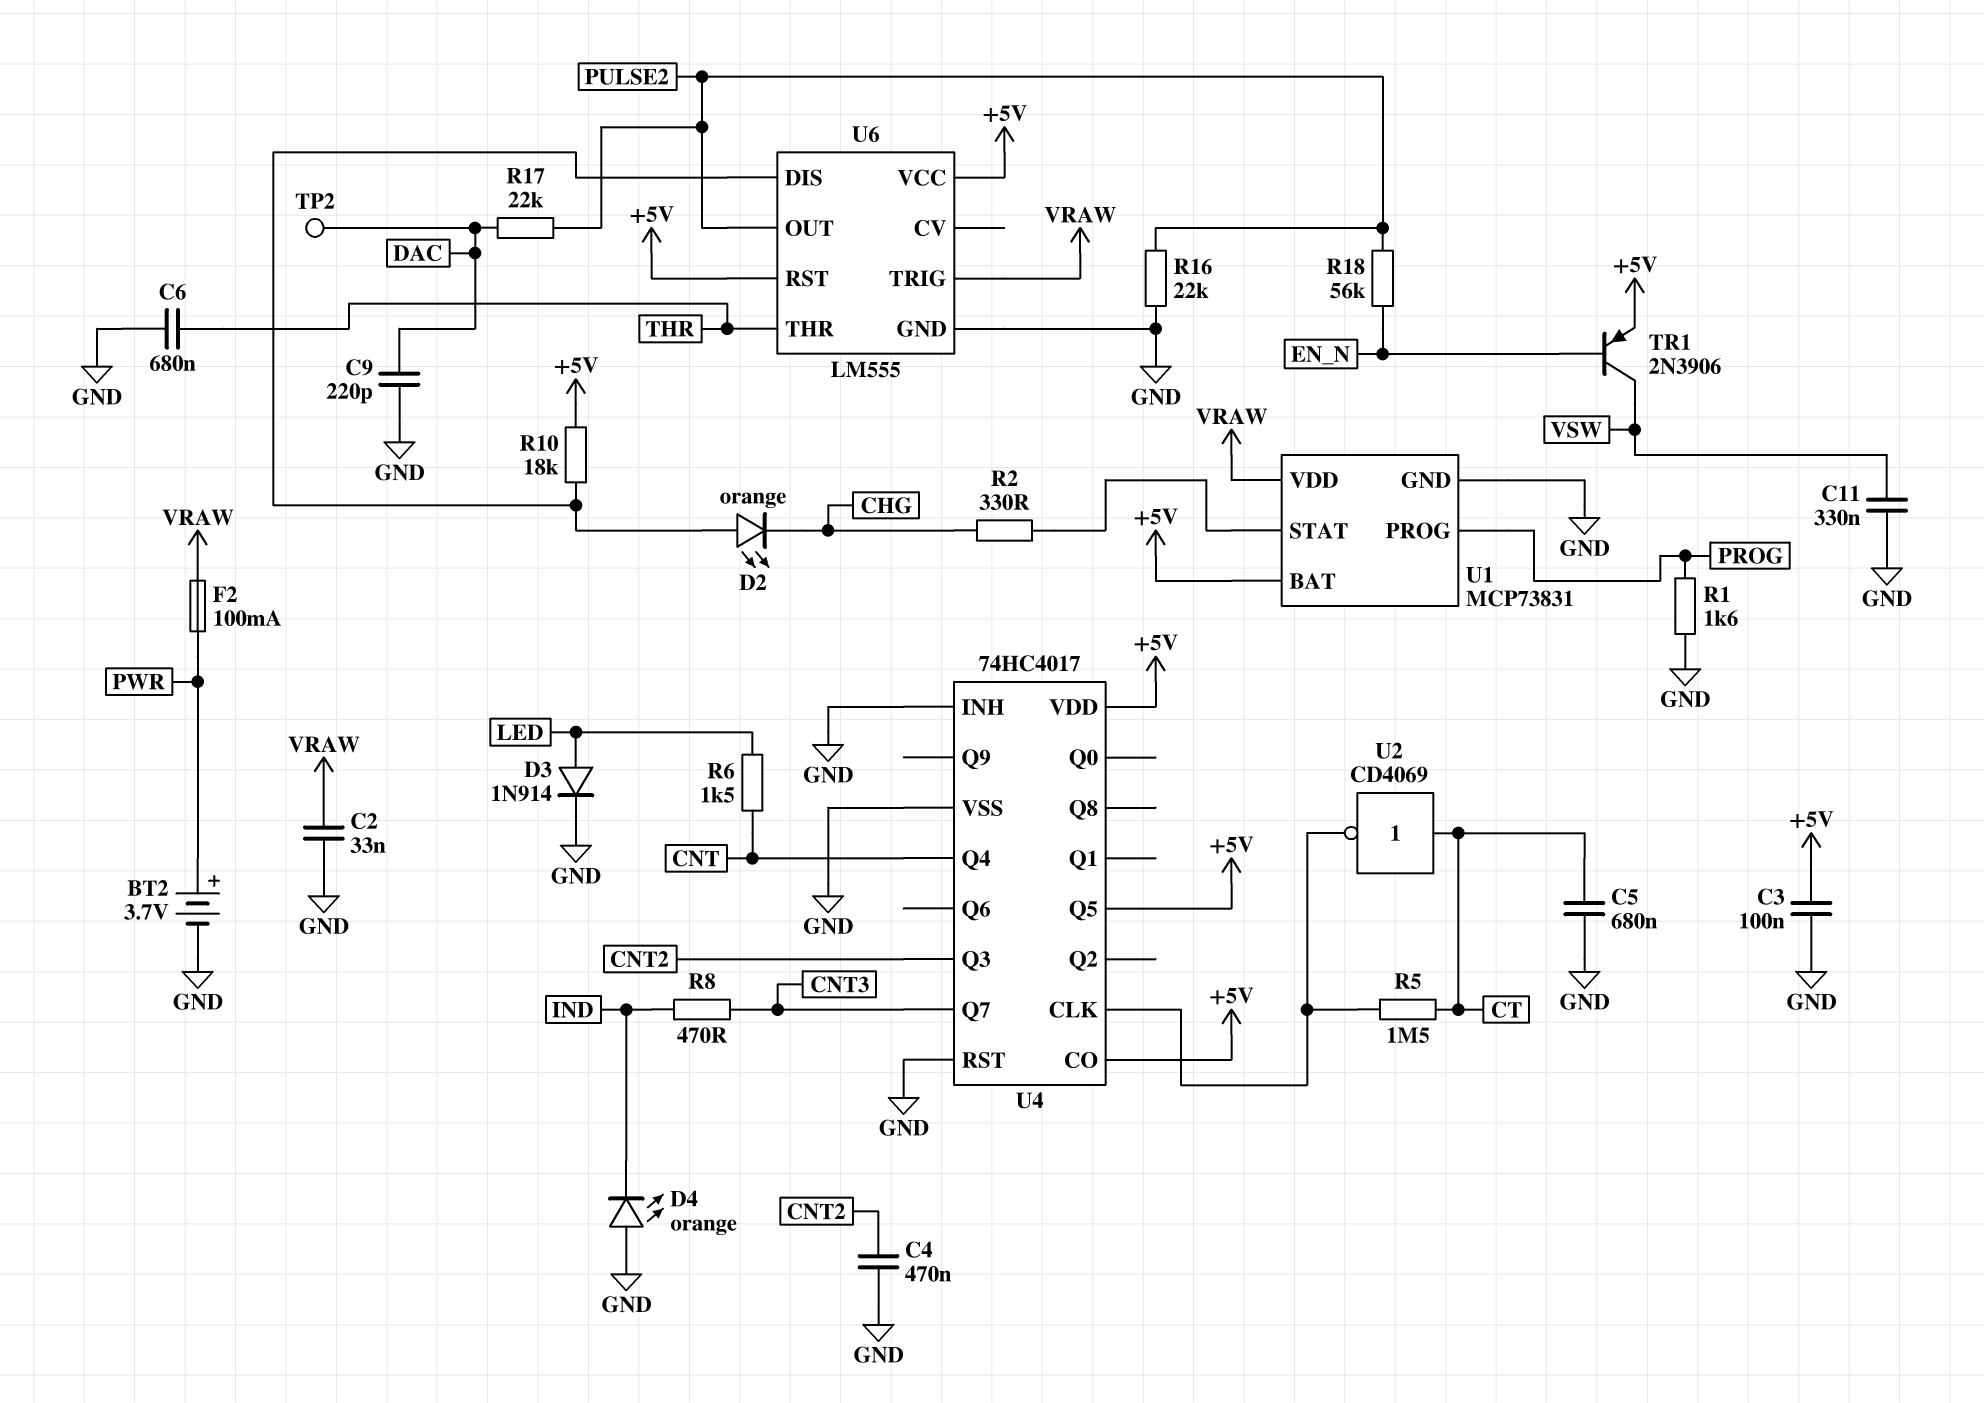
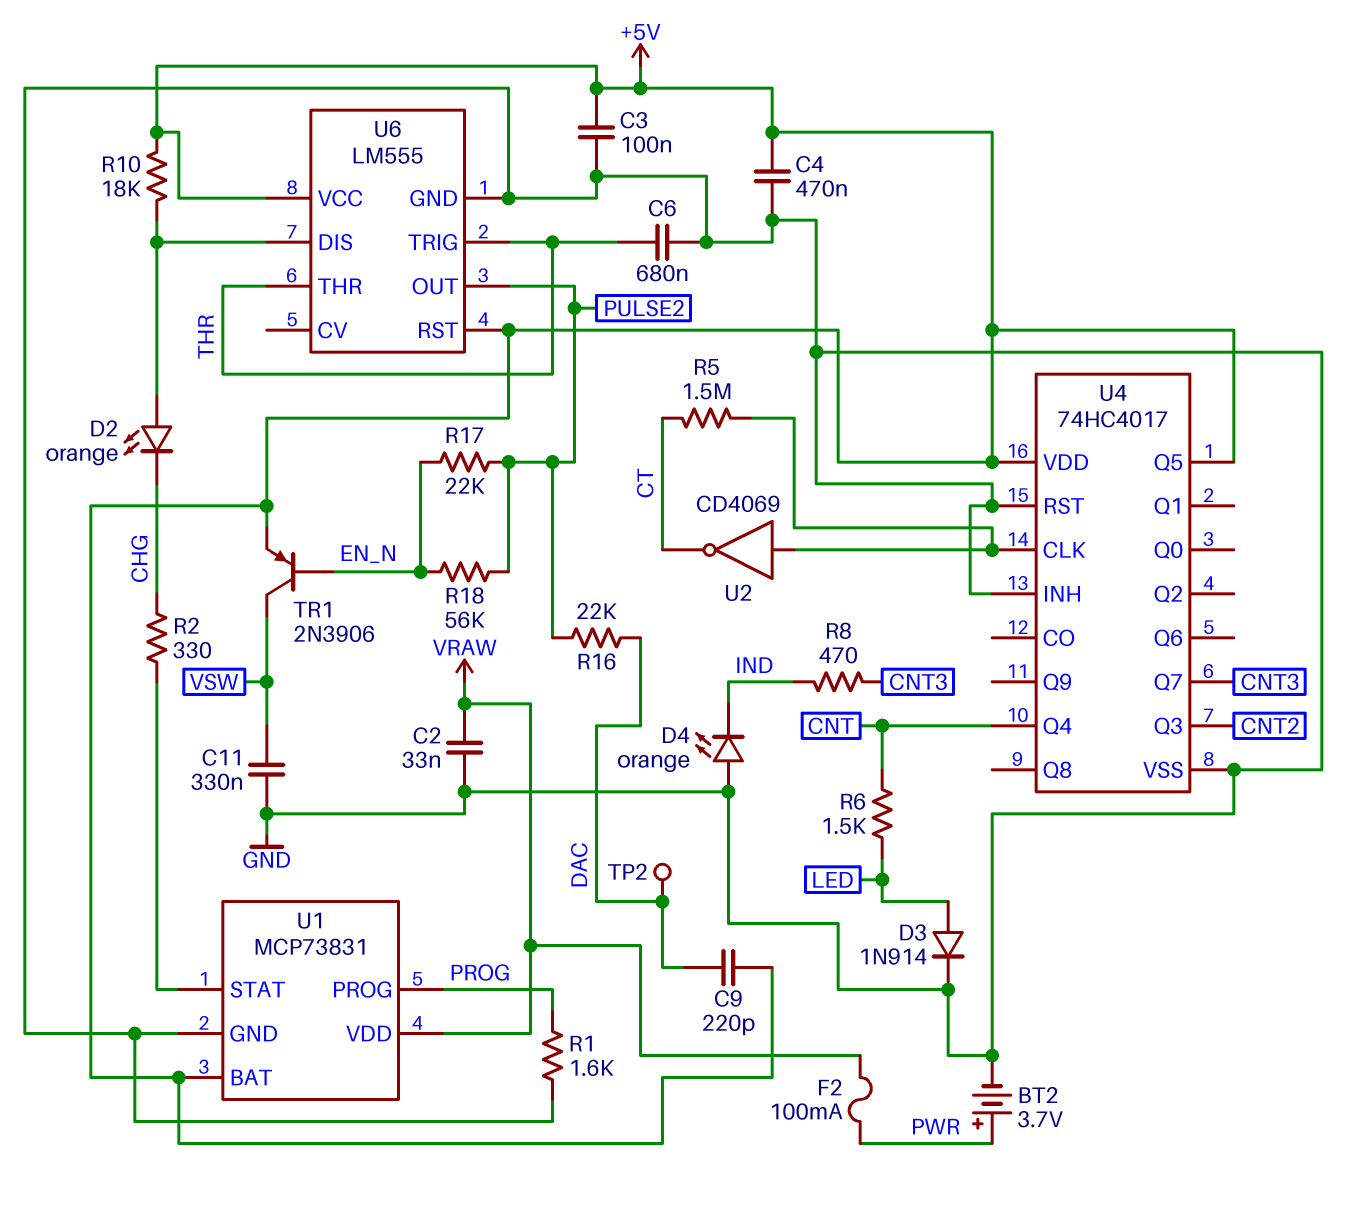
C4: 470nF (CNT2, GND) -> 470nF (+5V, GND)
C5: 680nF (CT, GND) -> none
C9: 220pF (DAC, GND) -> 220pF (+5V, DAC)
R16: 22k (GND, PULSE2) -> 22k (DAC, PULSE2)
R17: 22k (DAC, PULSE2) -> 22k (EN_N, PULSE2)
U2: NOT CD4069 (in CT, out U4/CLK) -> NOT CD4069 (in U4/CLK, out CT)
U4 pin CO: +5V -> none
U6 pin TRIG: VRAW -> THR

